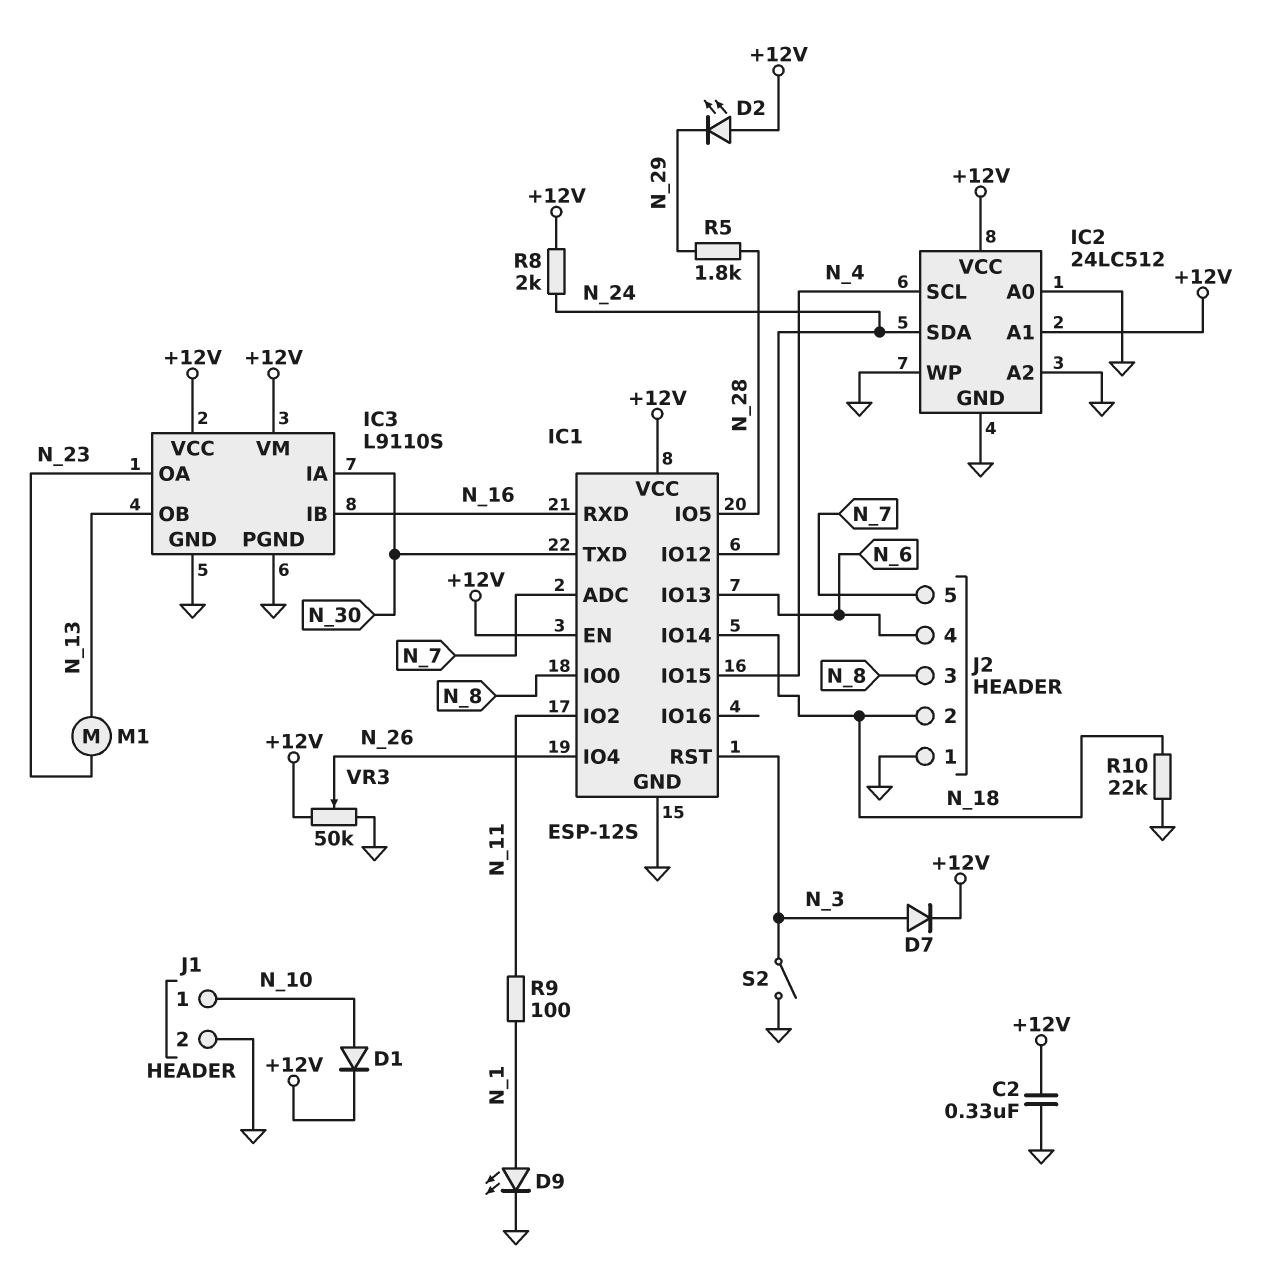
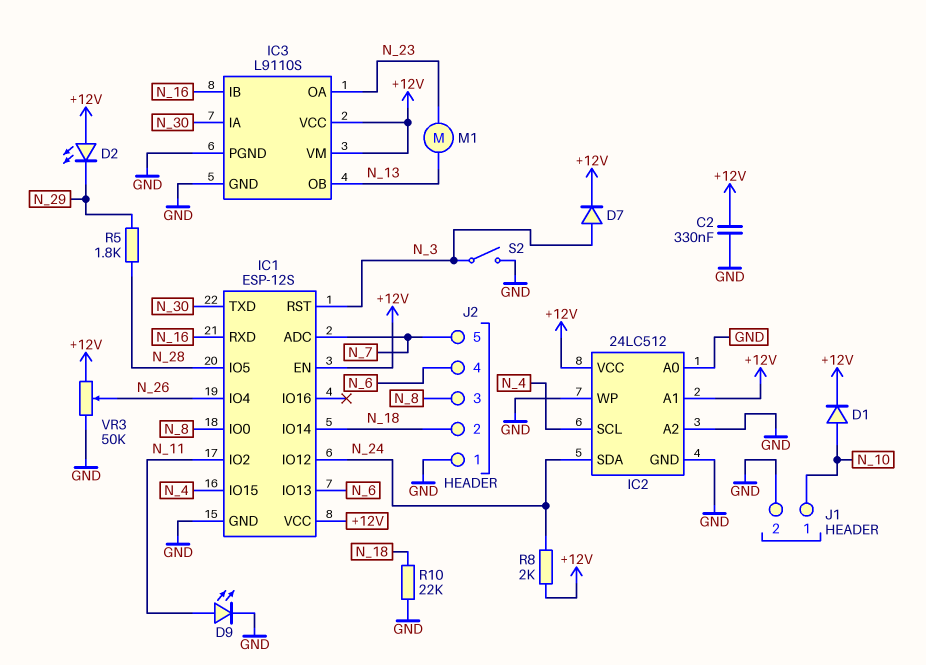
D9: LED (A N_1, K GND) -> LED (A N_11, K GND)
R9: 100 (N_1, N_11) -> none

